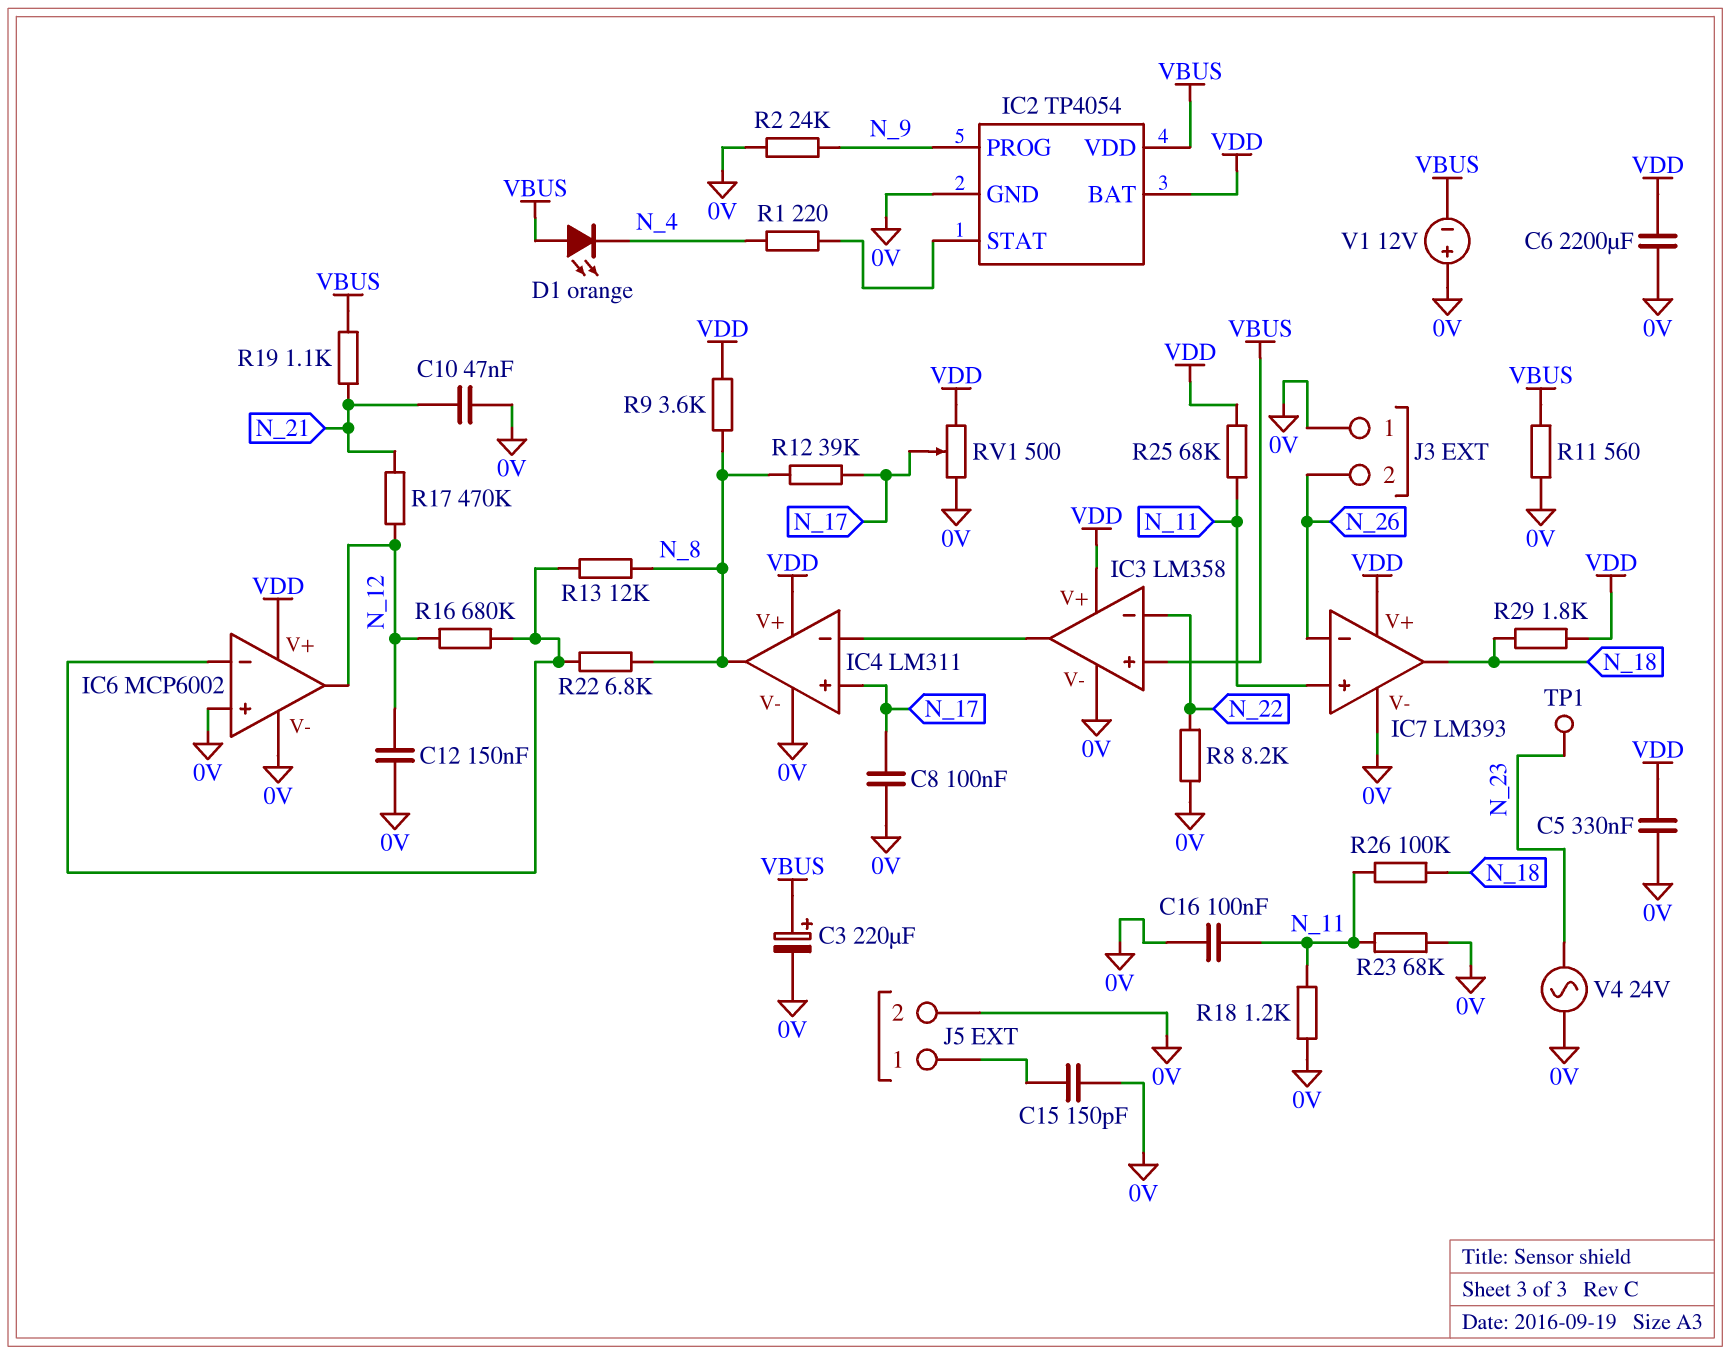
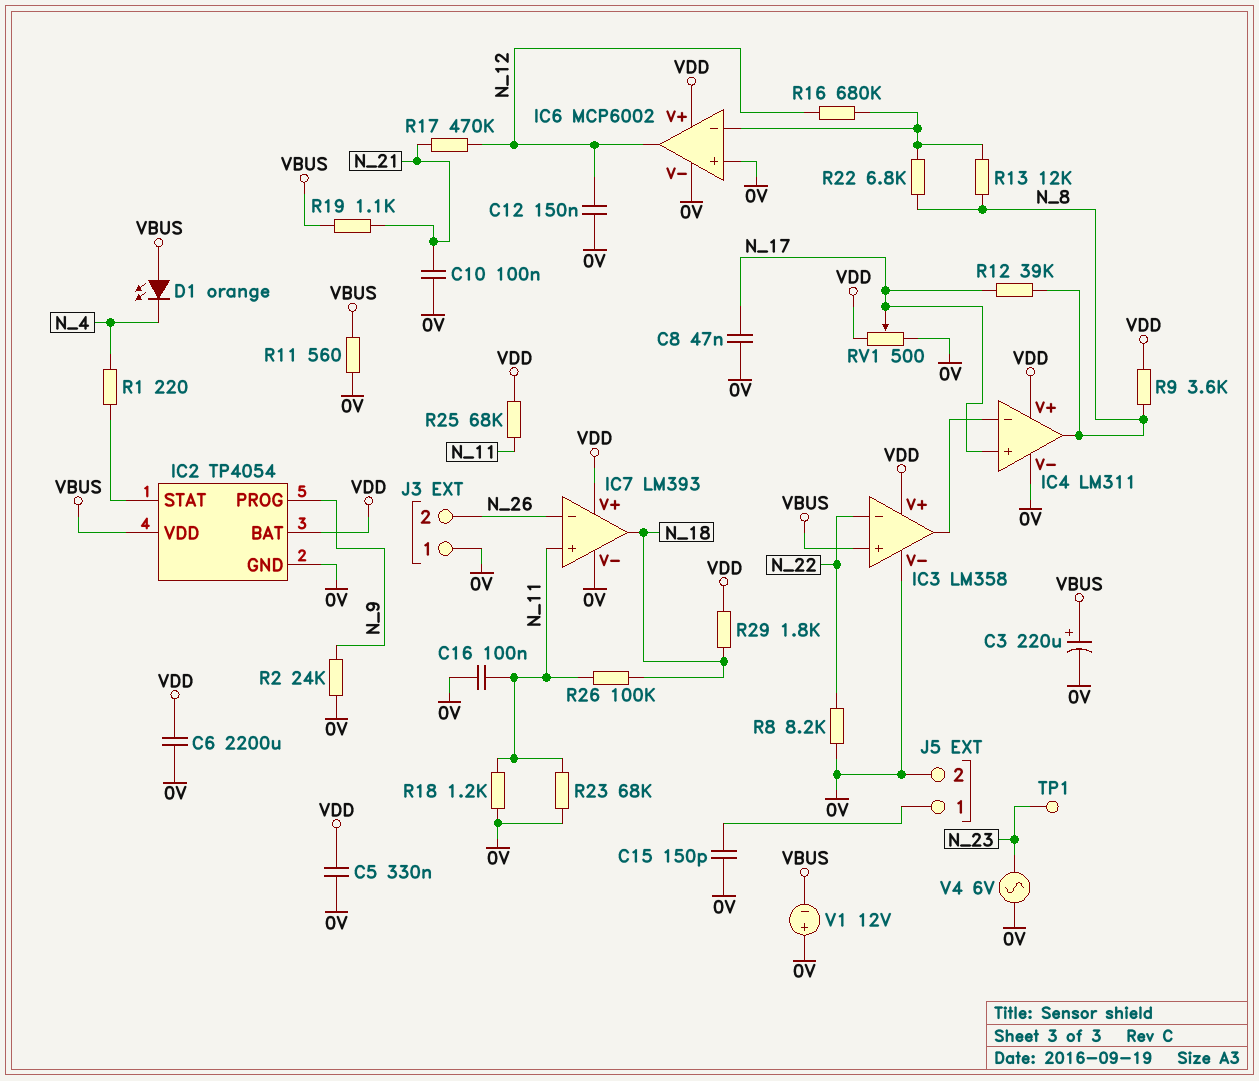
C8: 100nF (0V, N_17) -> 47nF (0V, N_17)
C10: 47nF (0V, N_21) -> 100nF (0V, N_21)
V4: AC 24V (0V, N_23) -> AC 6V (0V, N_23)

